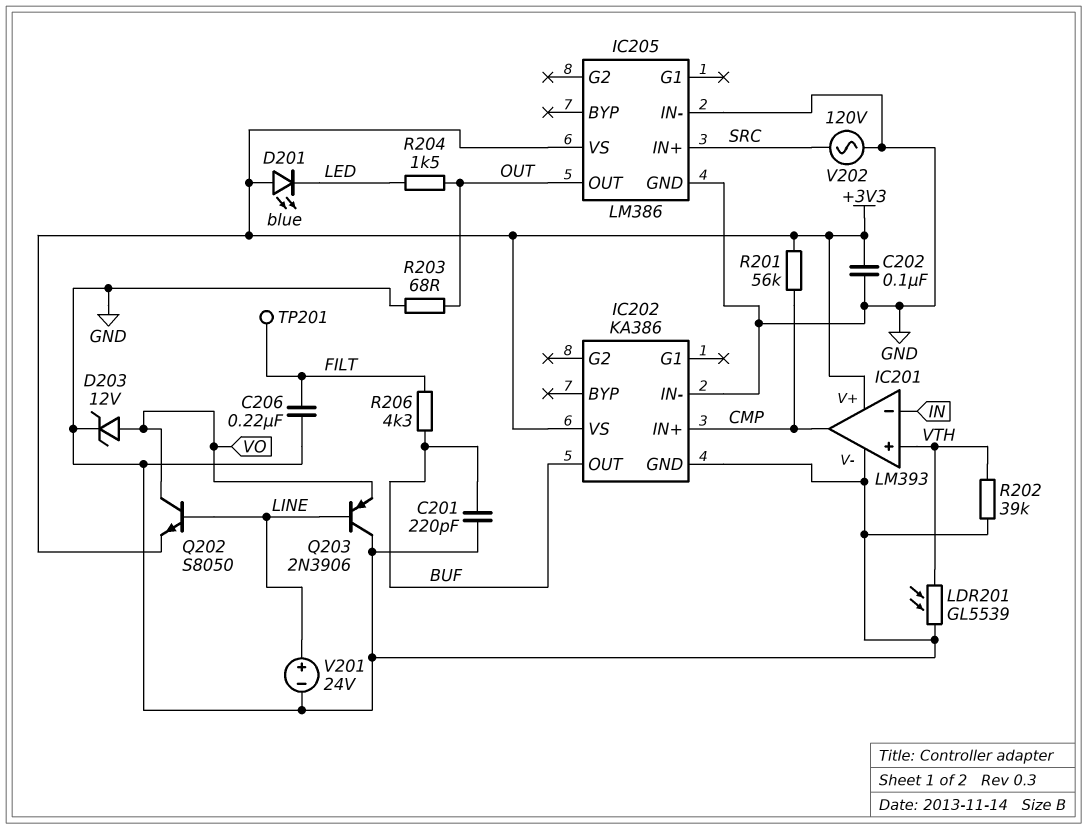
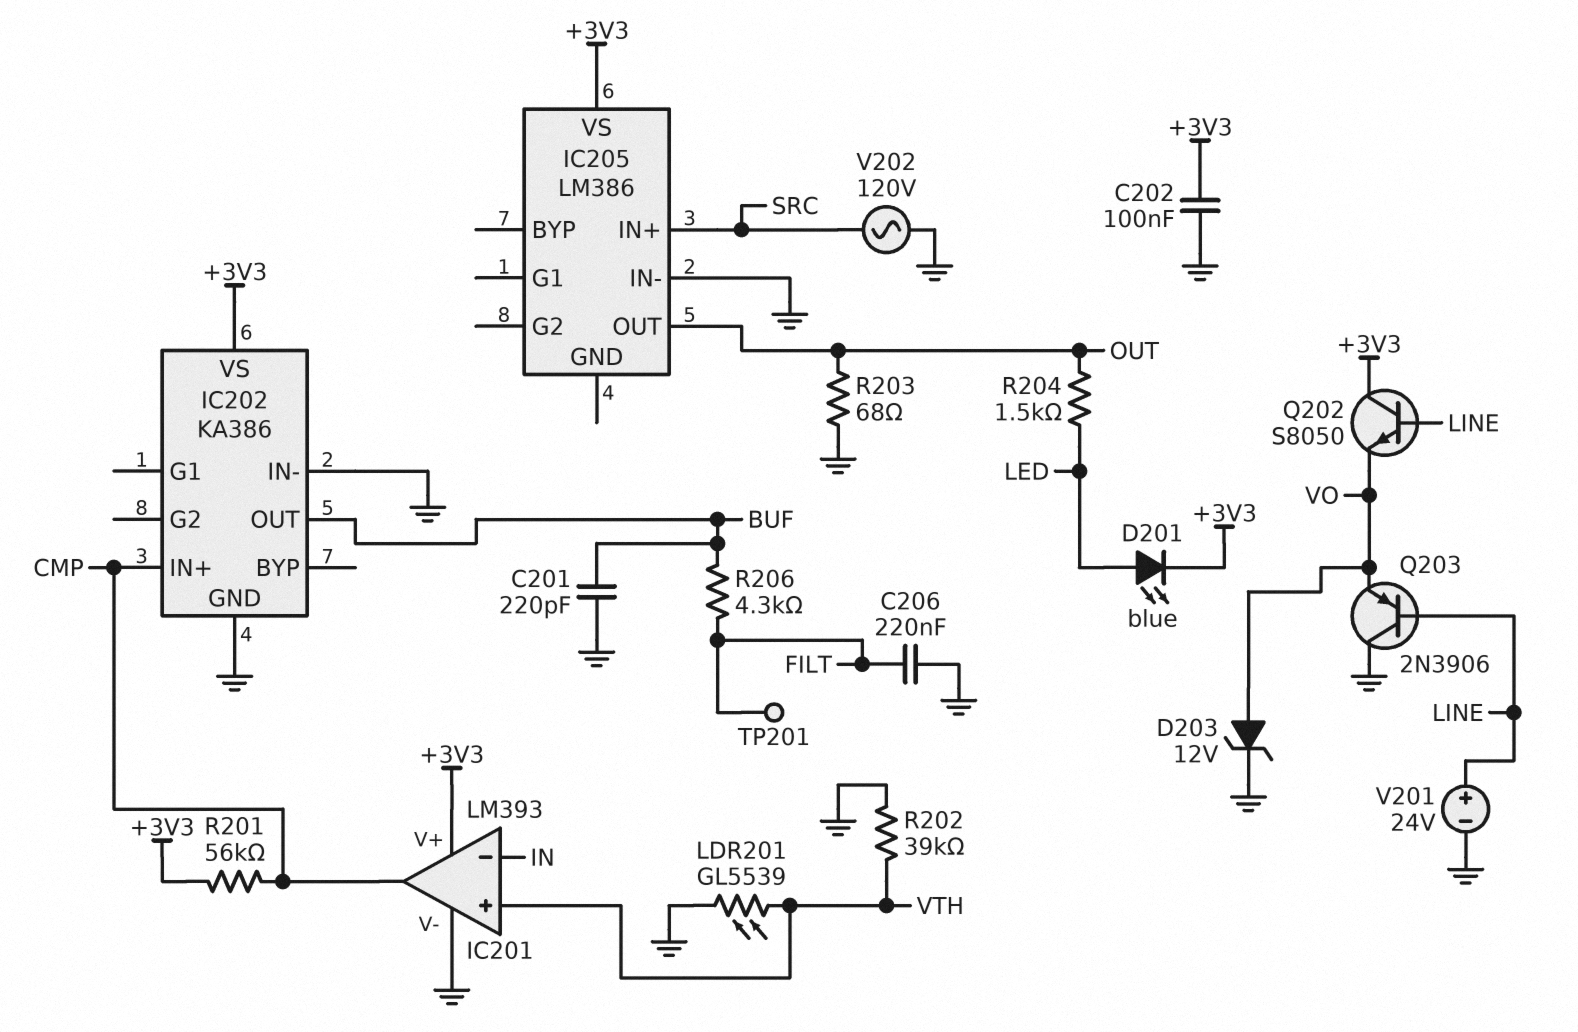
D201: LED blue (A +3V3, K LED) -> LED blue (A LED, K +3V3)
IC205 pin GND: GND -> none
Q202: NPN S8050 (B LINE, C VO, E +3V3) -> NPN S8050 (B LINE, C +3V3, E VO)

